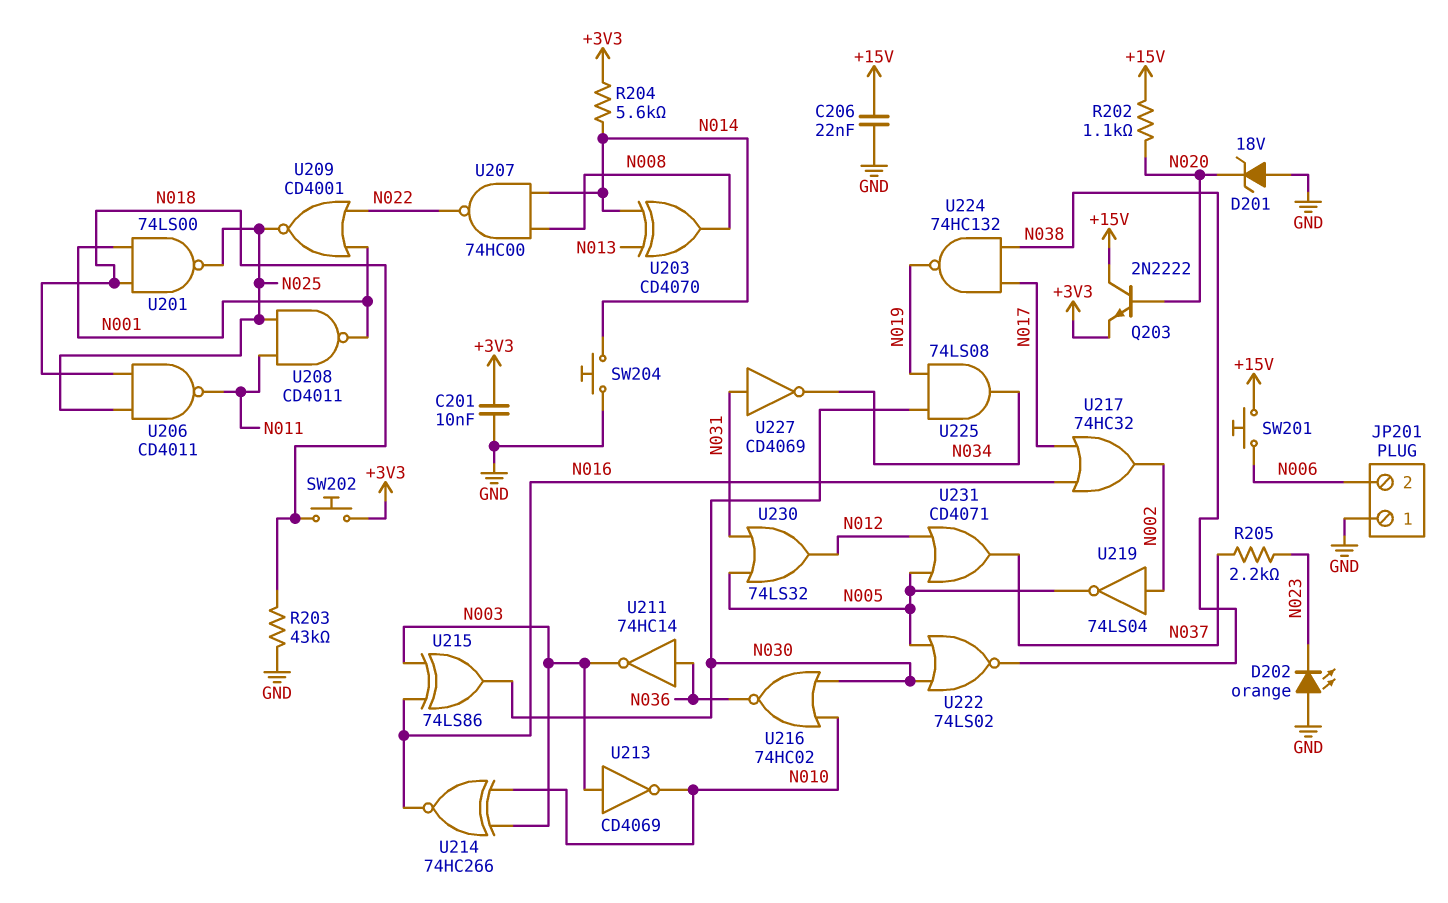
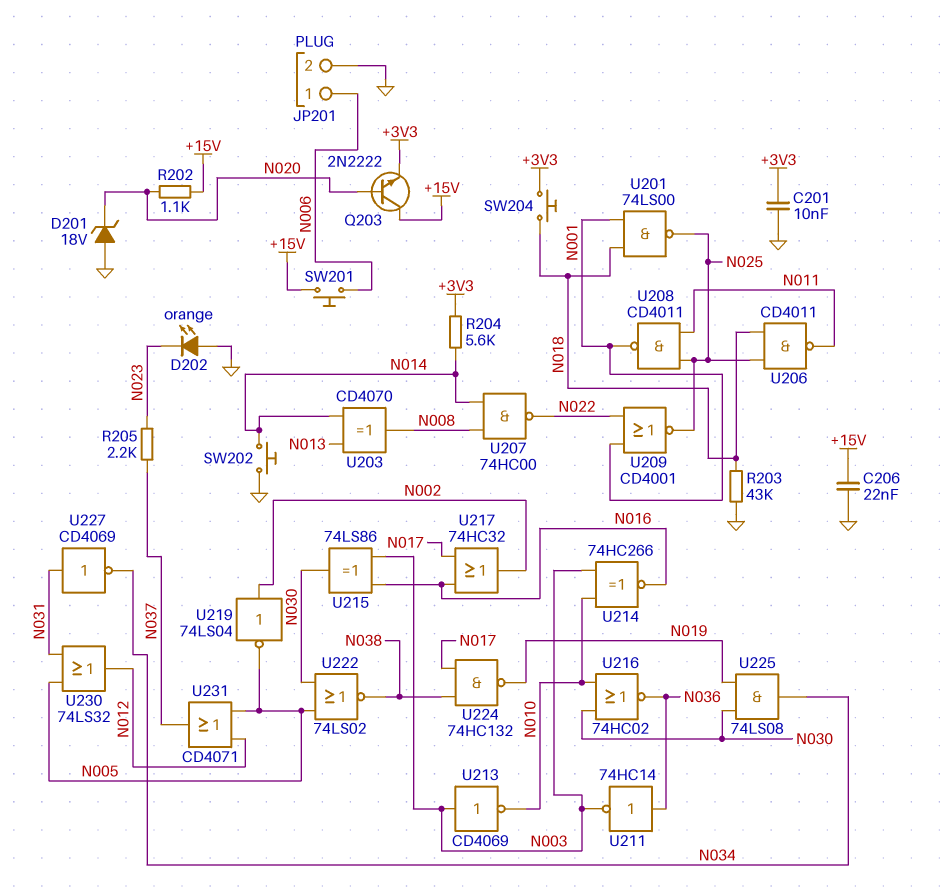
JP201 pin 1: GND -> N006
JP201 pin 2: N006 -> GND
SW202: button (+3V3, N018) -> button (GND, N014)
SW204: button (GND, N014) -> button (+3V3, N018)

